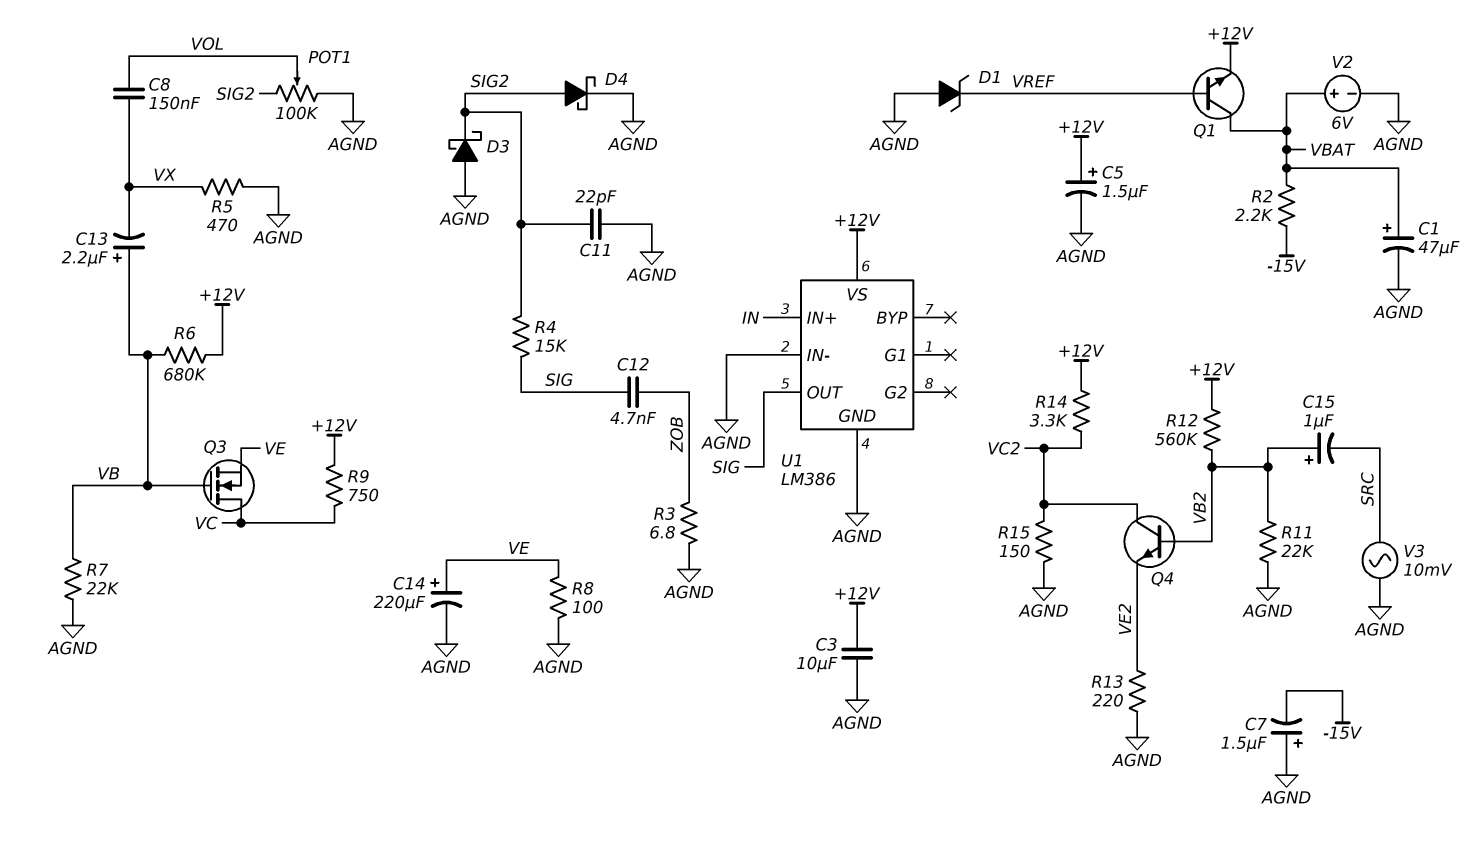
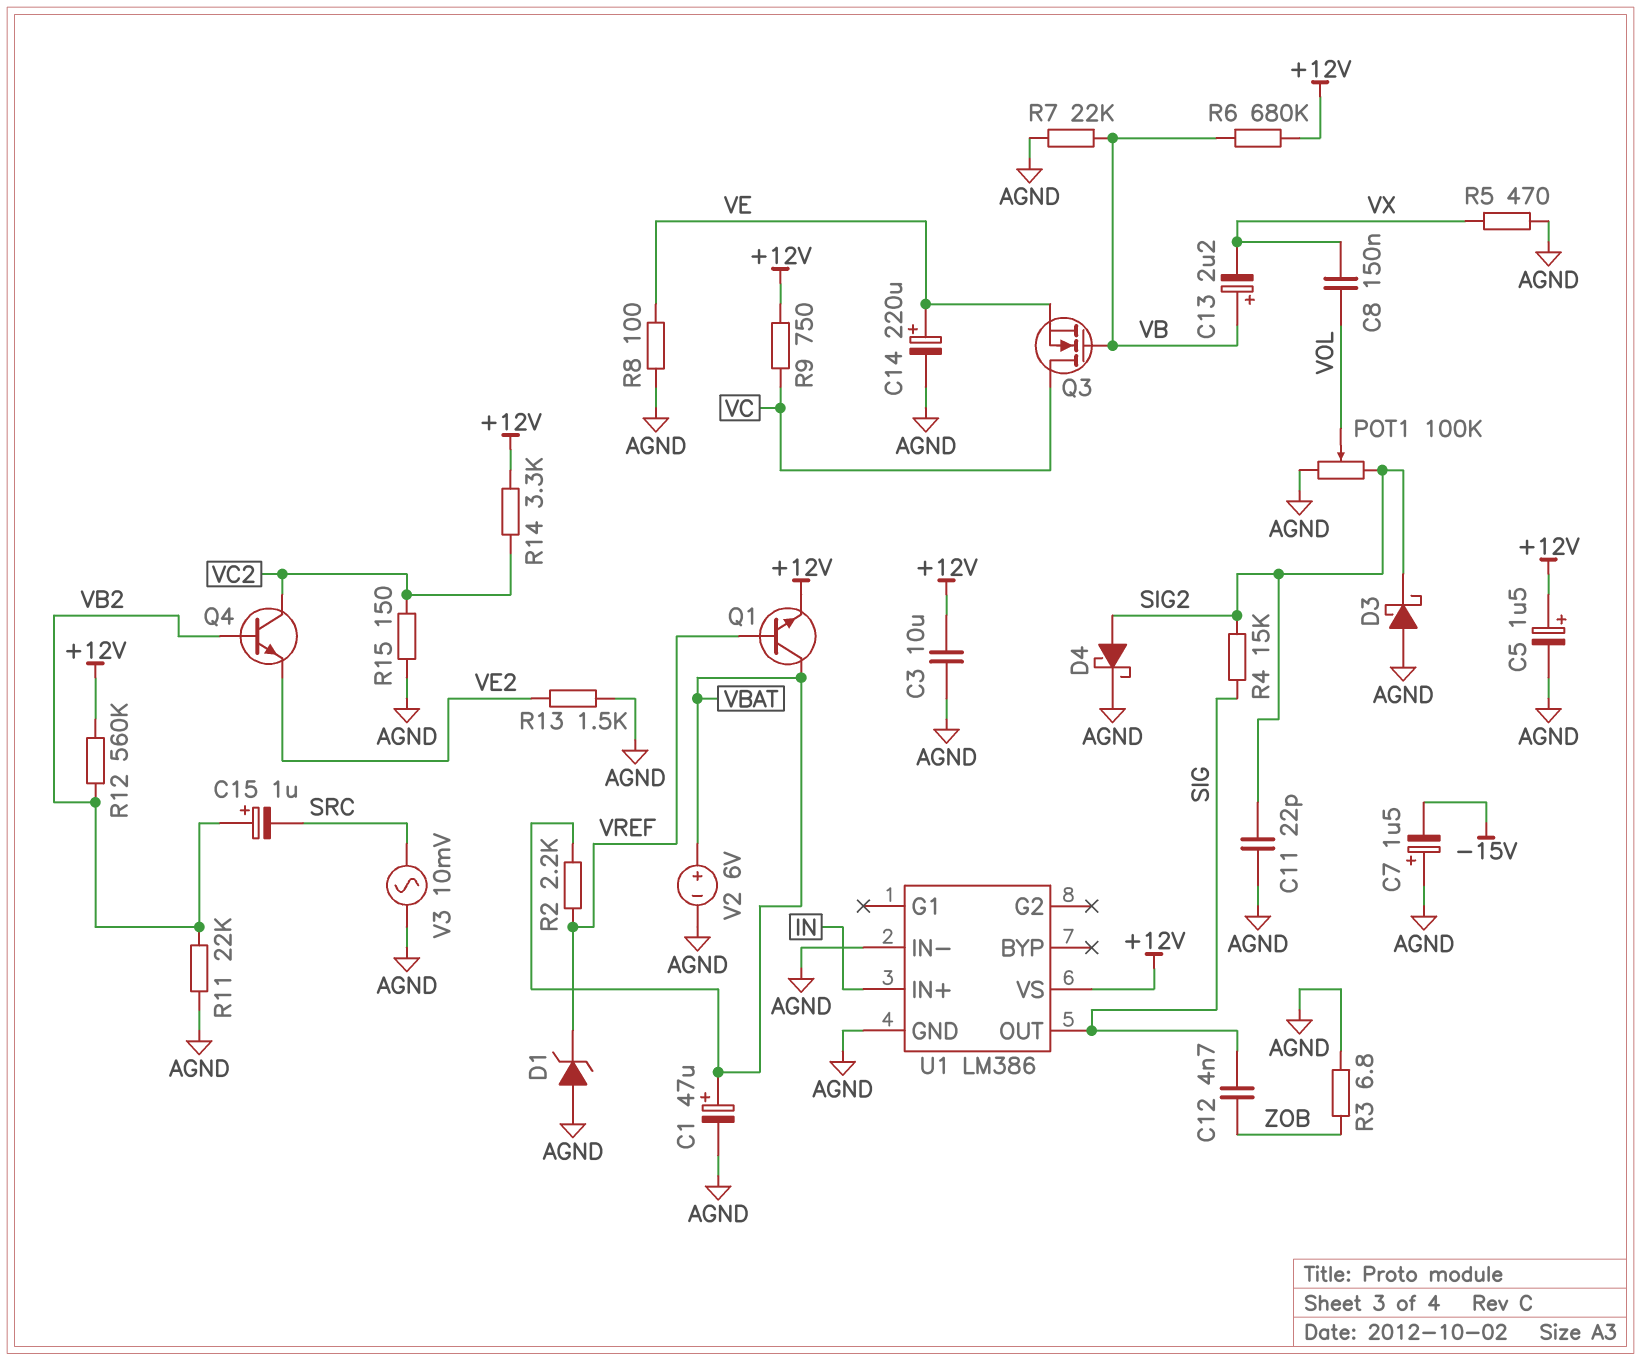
R2: 2.2k (-15V, VBAT) -> 2.2k (VBAT, VREF)
R13: 220 (AGND, VE2) -> 1.5k (AGND, VE2)

